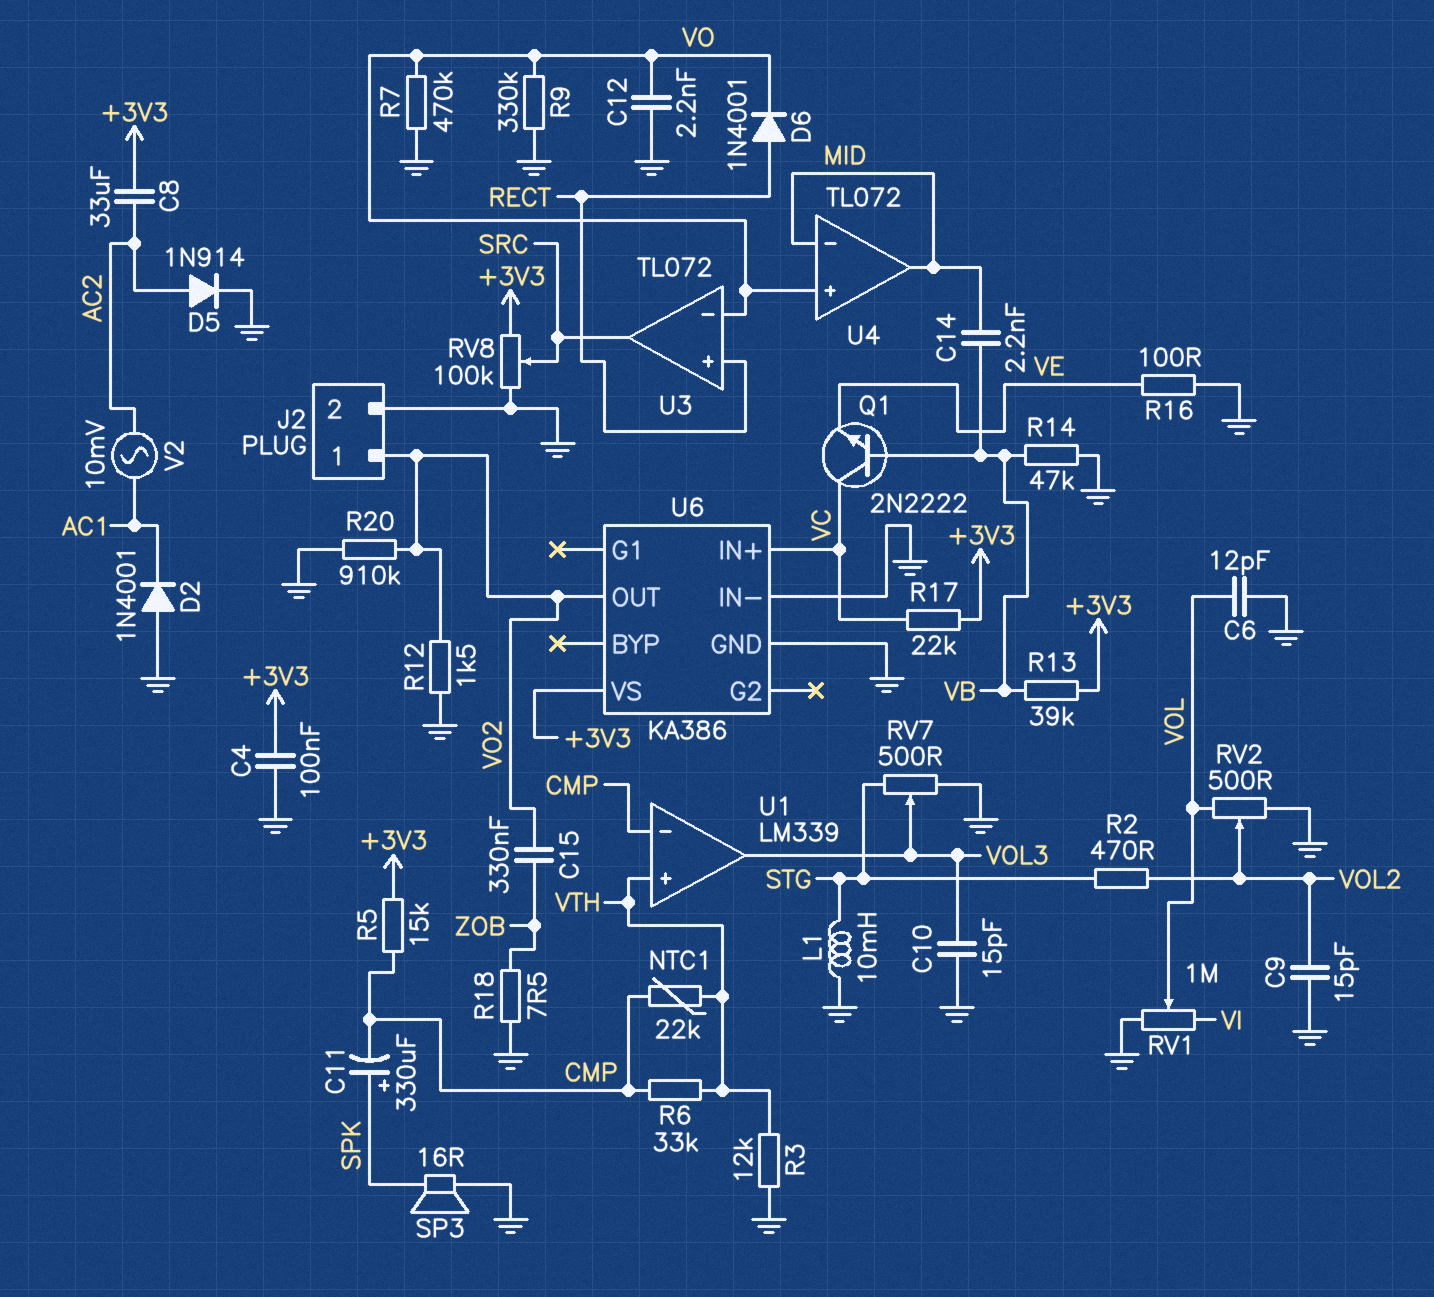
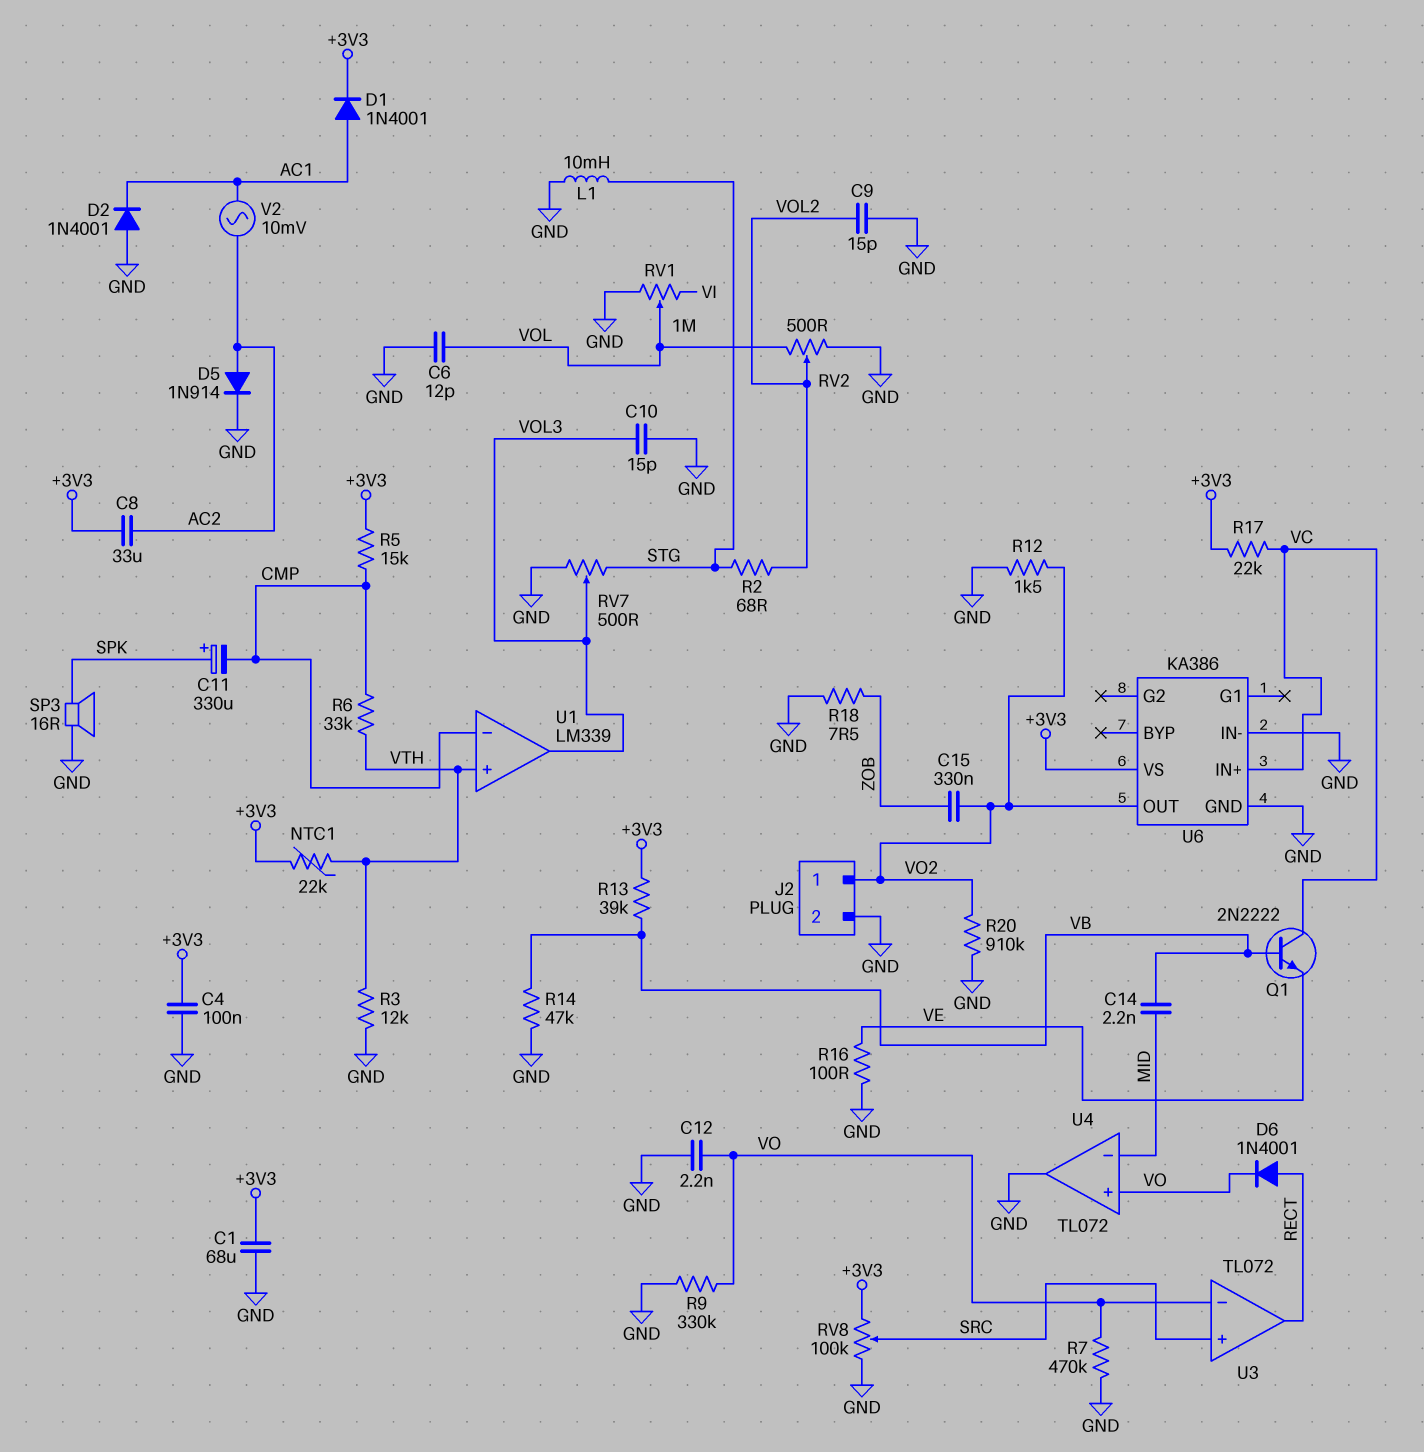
C1: none -> 68uF (+3V3, GND)
D1: none -> diode 1N4001 (A AC1, K +3V3)
NTC1: 22k (CMP, VTH) -> 22k (+3V3, VTH)
R2: 470 (STG, VOL2) -> 68 (STG, VOL2)
U3 pin in+: RECT -> SRC
U3 pin out: SRC -> RECT
U4 pin out: MID -> GND

